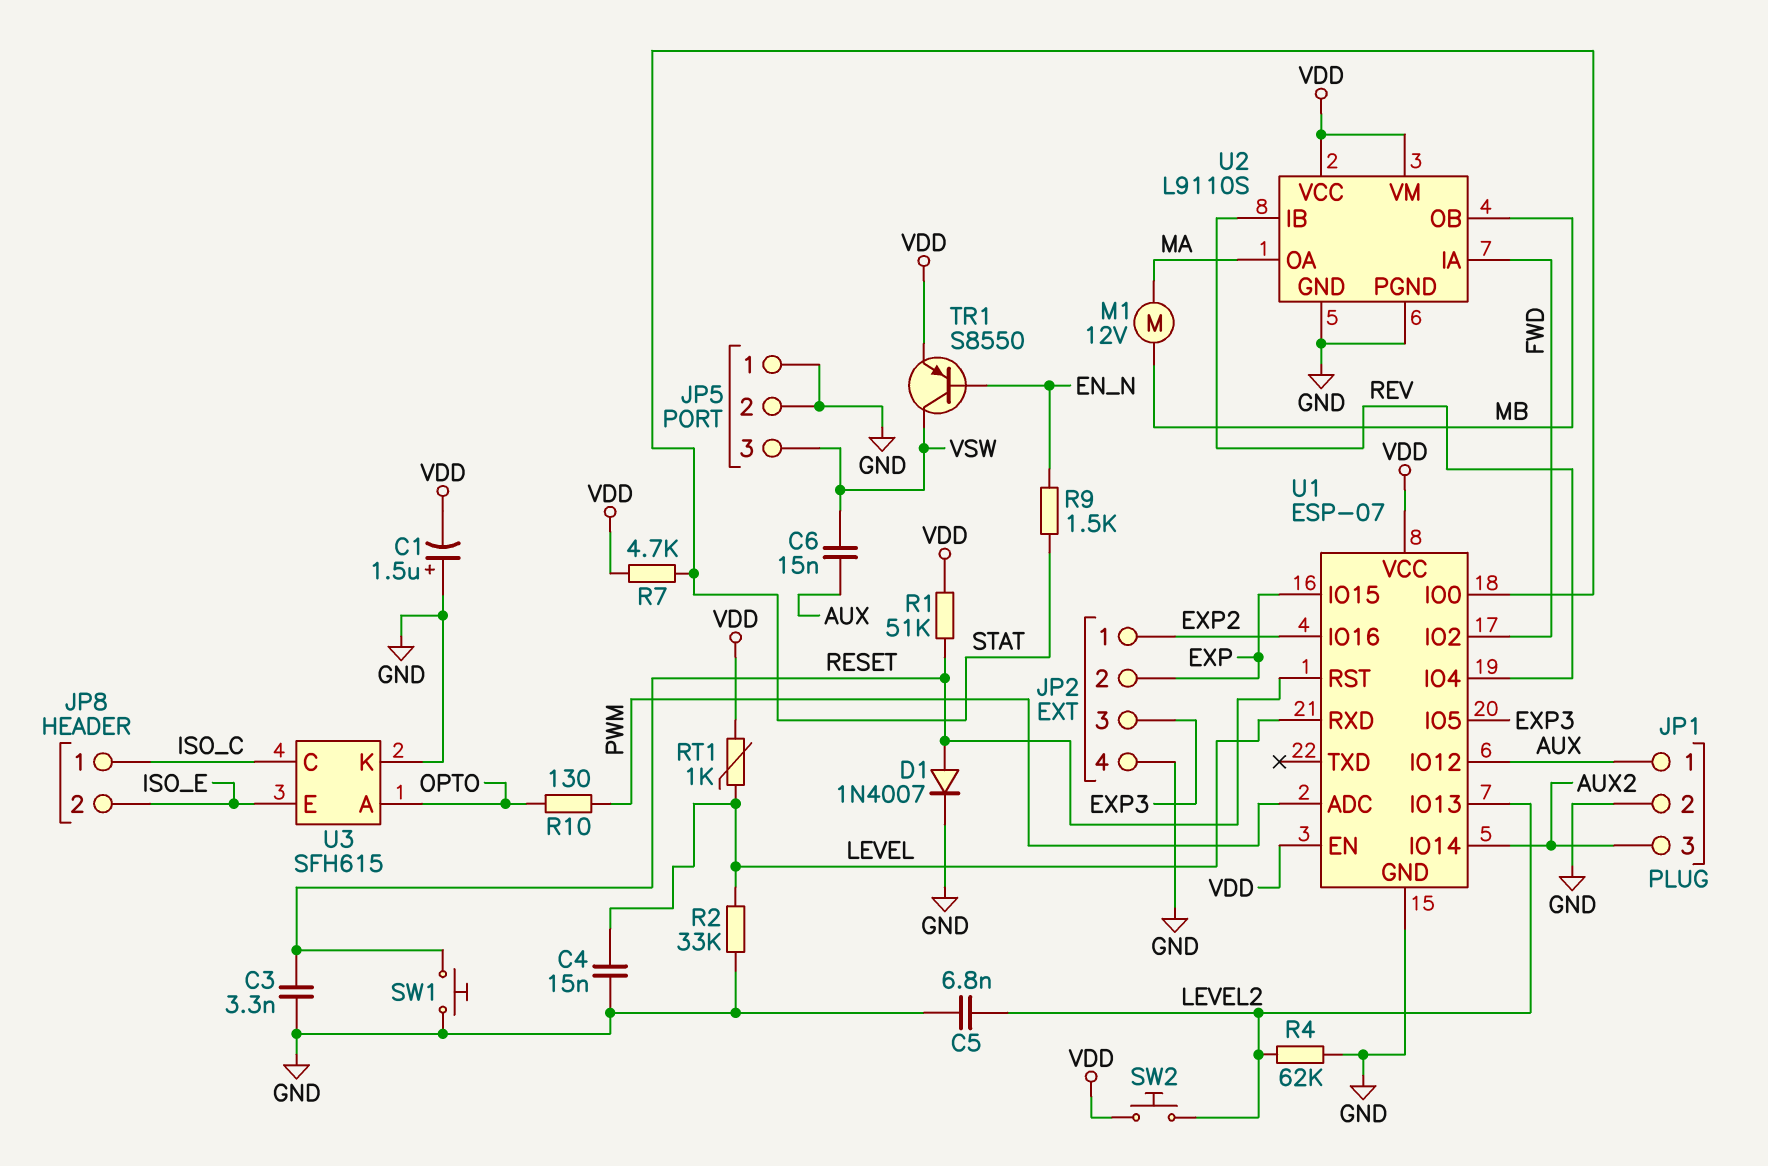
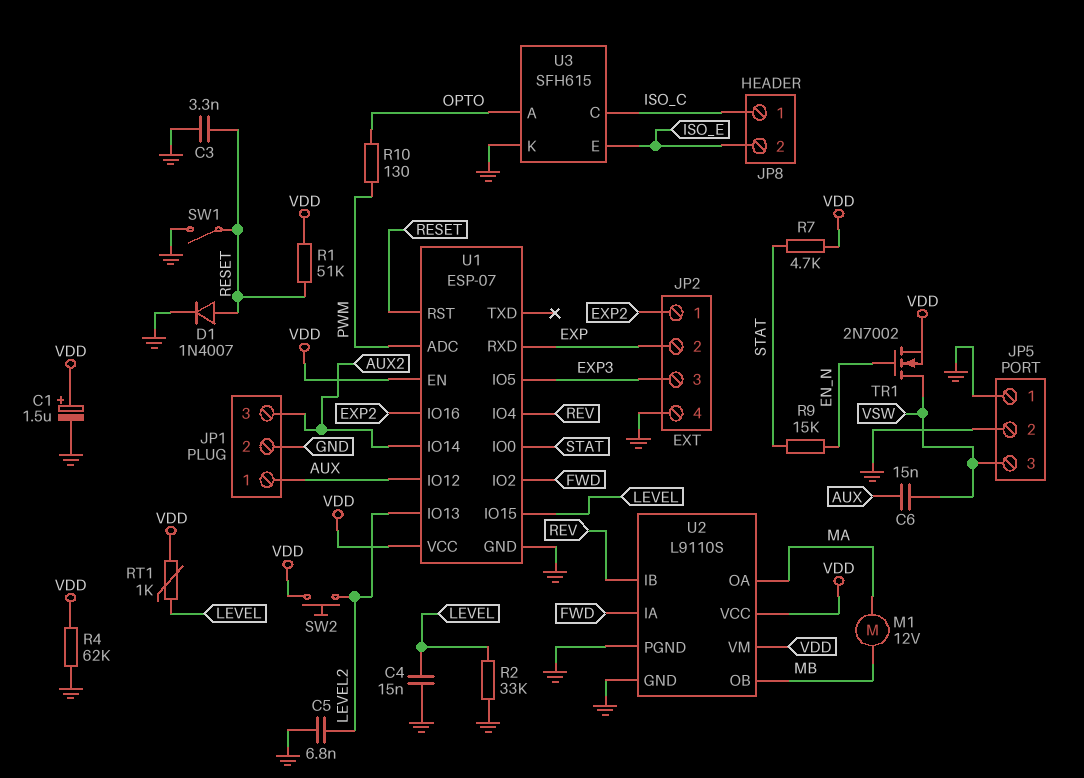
C1: 1.5uF (plus GND, minus VDD) -> 1.5uF (plus VDD, minus GND)
R4: 62k (GND, LEVEL2) -> 62k (GND, VDD)
R9: 1.5k (EN_N, STAT) -> 15k (EN_N, STAT)
SW1: button (GND, RESET) -> switch (GND, RESET)
TR1: PNP S8550 (B EN_N, C VSW, E VDD) -> NMOS 2N7002 (G EN_N, D VSW, S VDD)
U1 pin IO15: EXP -> LEVEL
U1 pin RXD: LEVEL -> EXP

